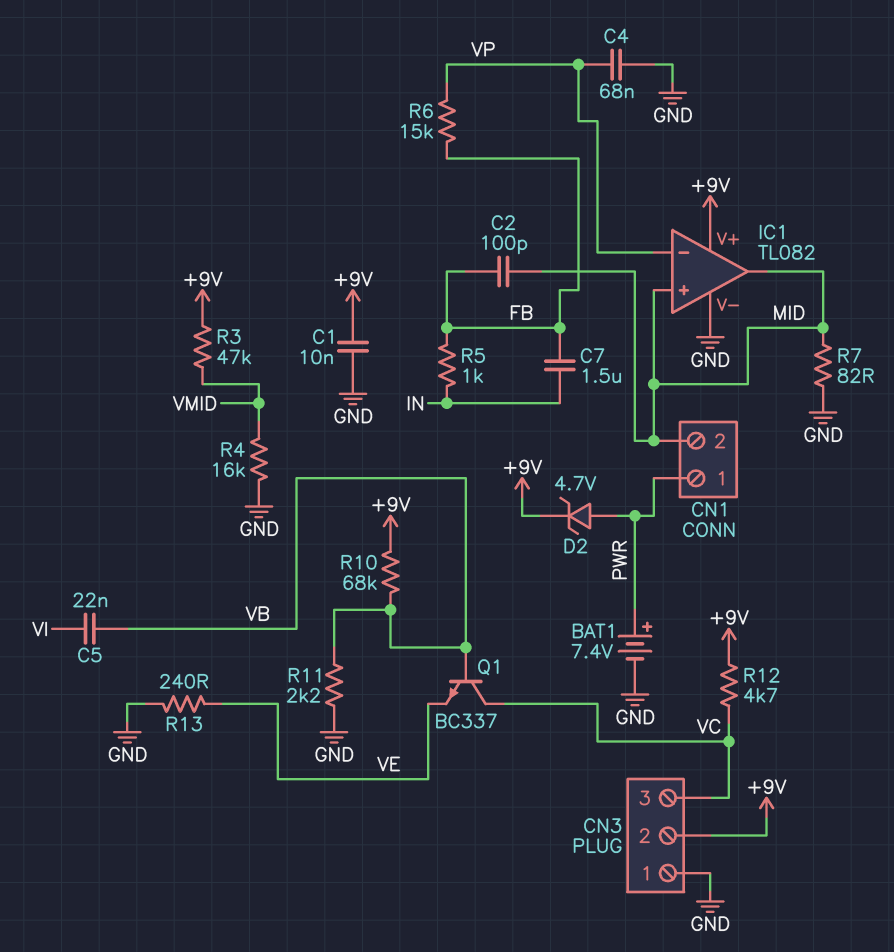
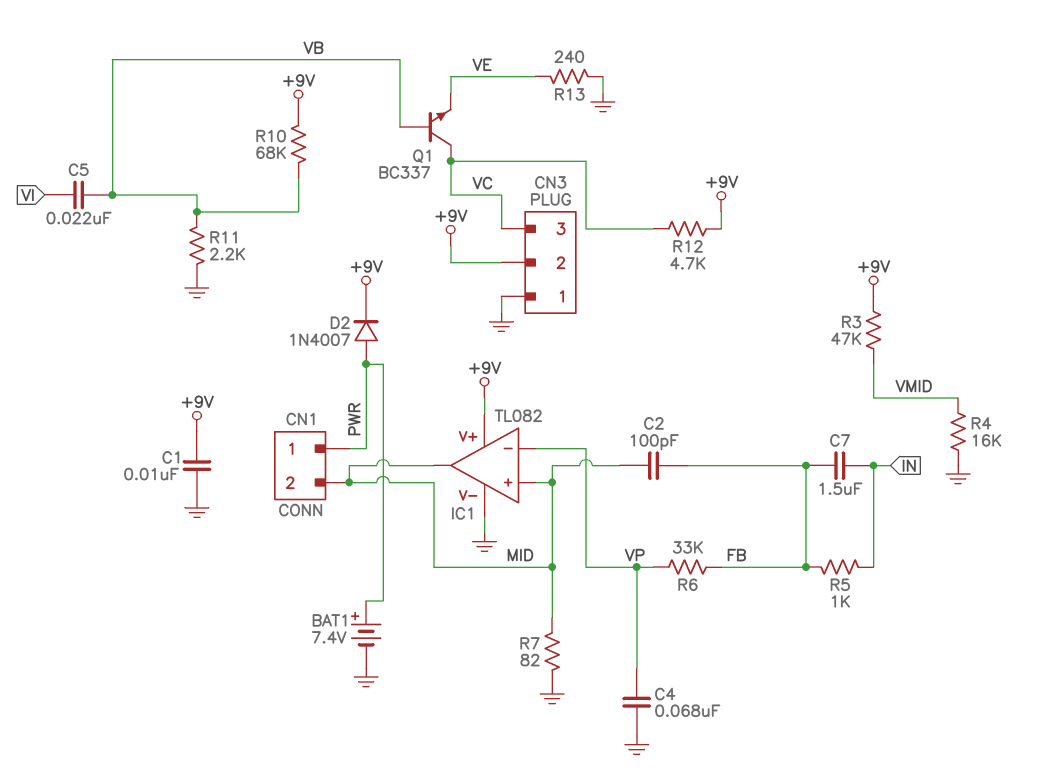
D2: zener 4.7V (A PWR, K +9V) -> diode 1N4007 (A PWR, K +9V)
R6: 15k (FB, VP) -> 33k (FB, VP)

